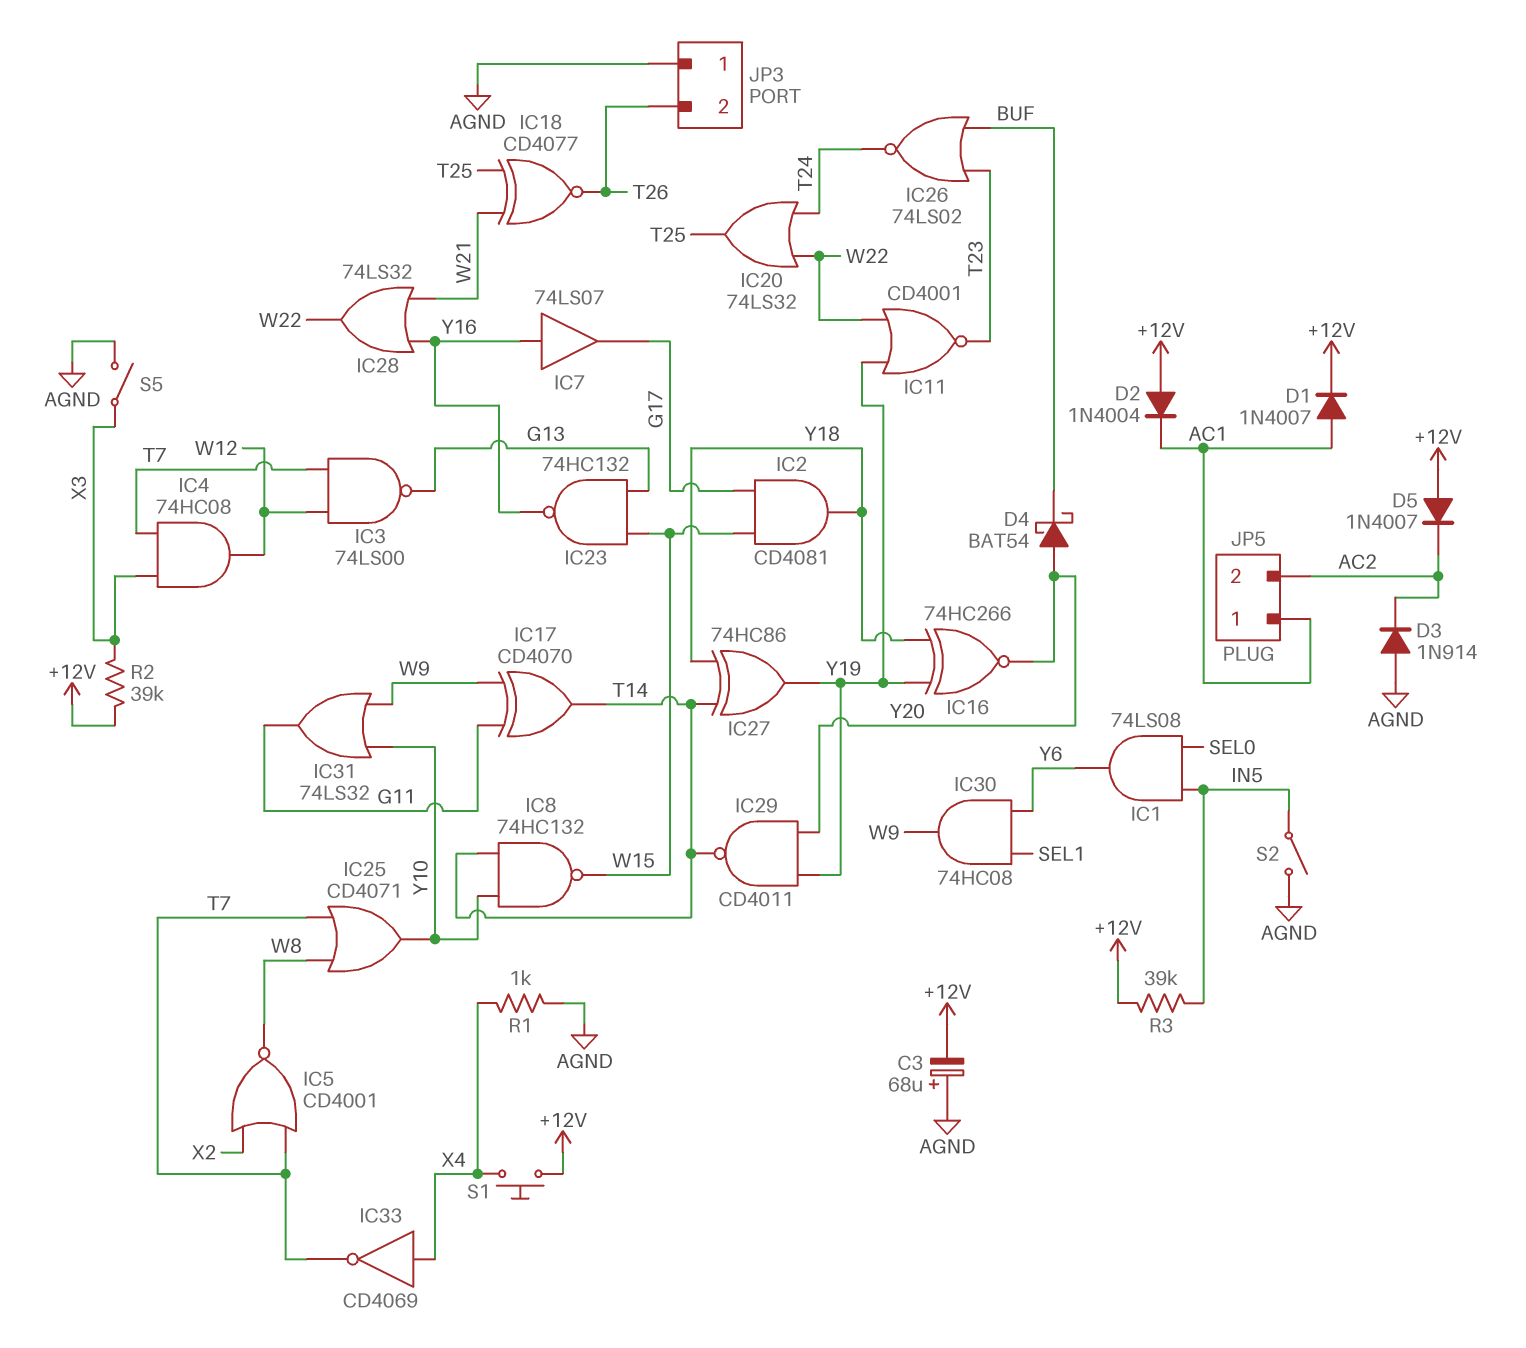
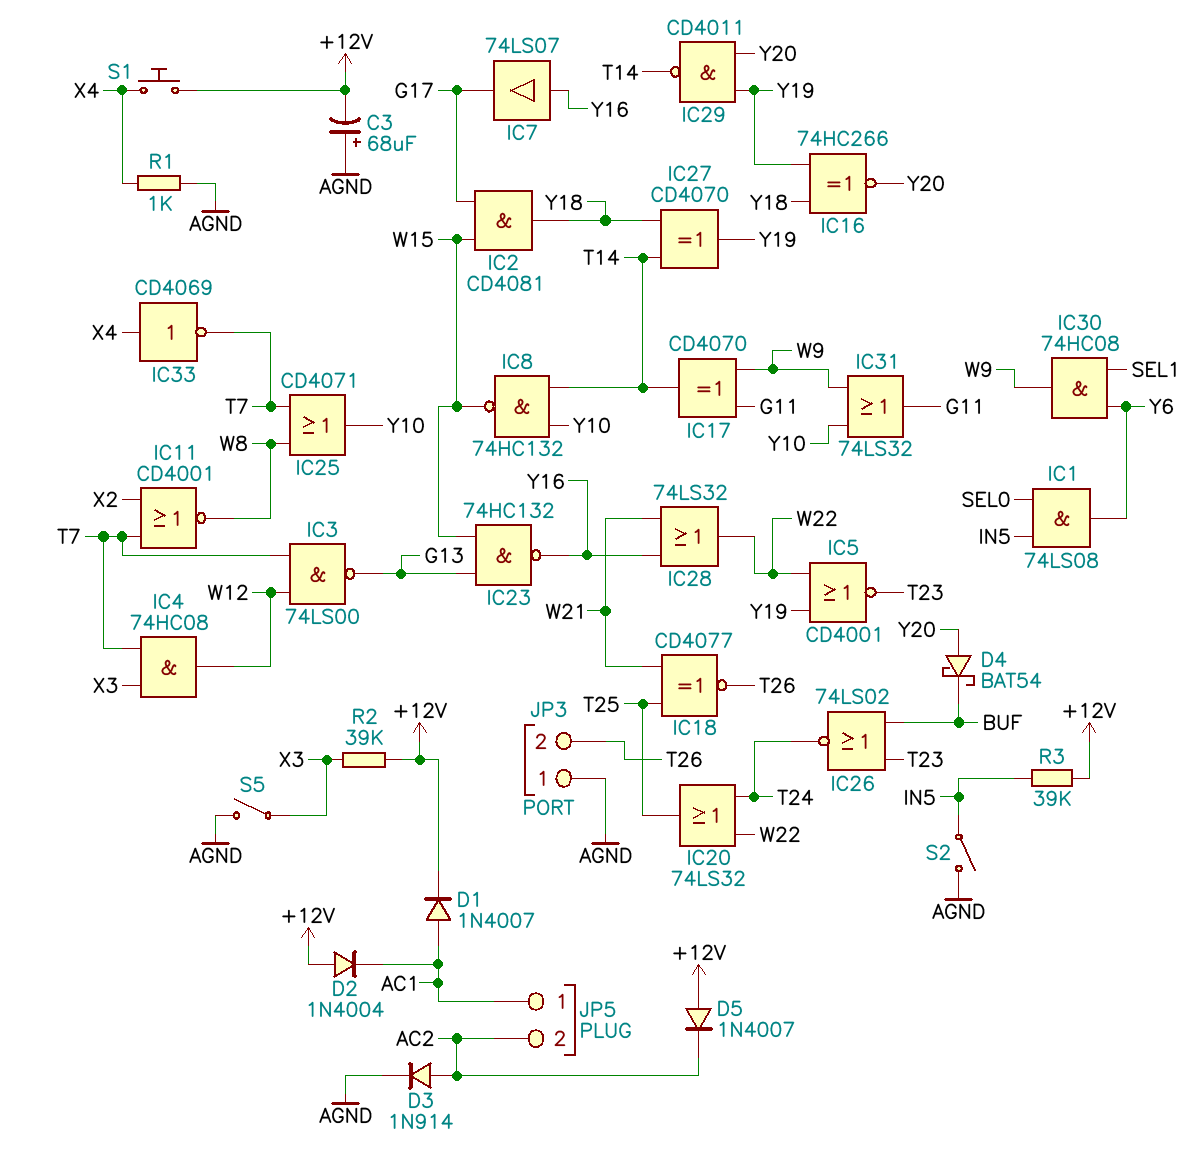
D3: diode 1N914 (A AGND, K AC2) -> diode 1N914 (A AC2, K AGND)
IC5: NOR CD4001 (in T7, in X2, out W8) -> NOR CD4001 (in W22, in Y19, out T23)
IC11: NOR CD4001 (in W22, in Y19, out T23) -> NOR CD4001 (in T7, in X2, out W8)
IC27: XOR 74HC86 (in T14, in Y18, out Y19) -> XOR CD4070 (in T14, in Y18, out Y19)

